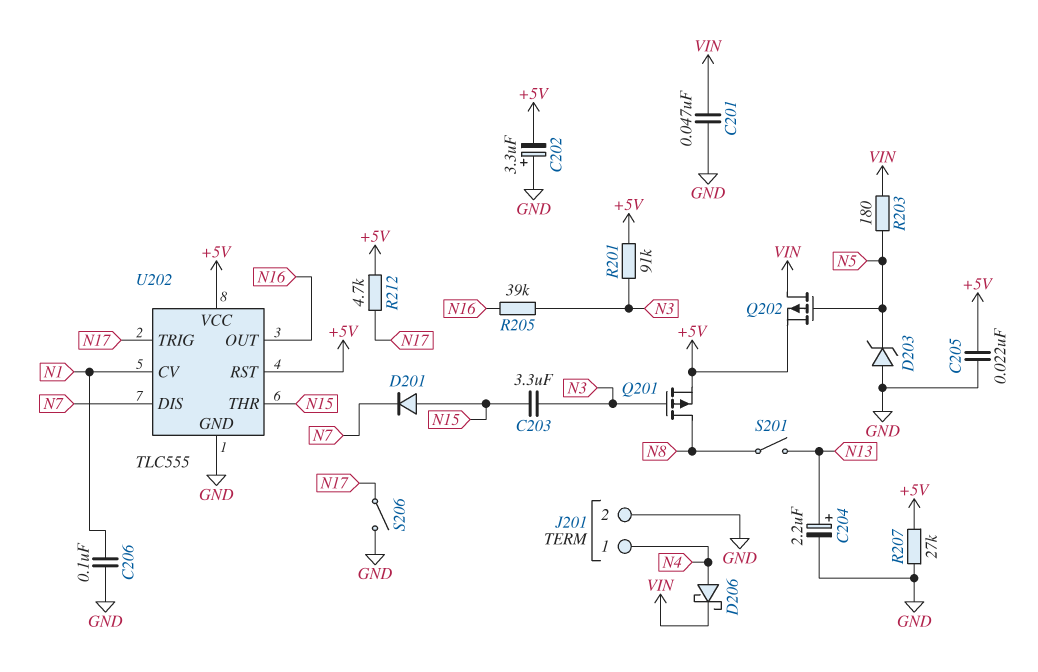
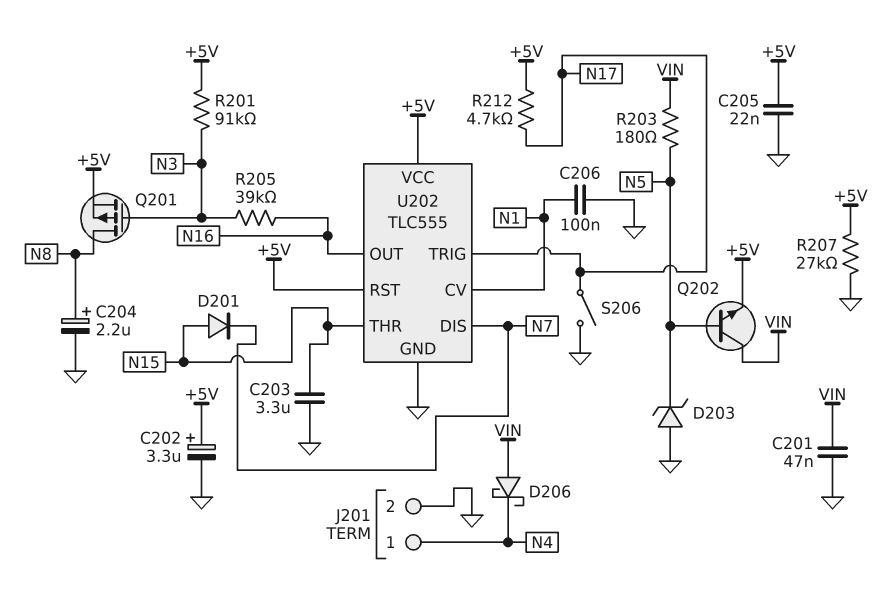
C202: 3.3uF (plus GND, minus +5V) -> 3.3uF (plus +5V, minus GND)
C203: 3.3uF (N3, N15) -> 3.3uF (GND, N15)
C204: 2.2uF (plus N13, minus GND) -> 2.2uF (plus N8, minus GND)
D206: schottky (A N4, K VIN) -> schottky (A VIN, K N4)
Q202: PMOS (G N5, D VIN, S +5V) -> NPN (B N5, C VIN, E +5V)
S201: switch (N8, N13) -> none

